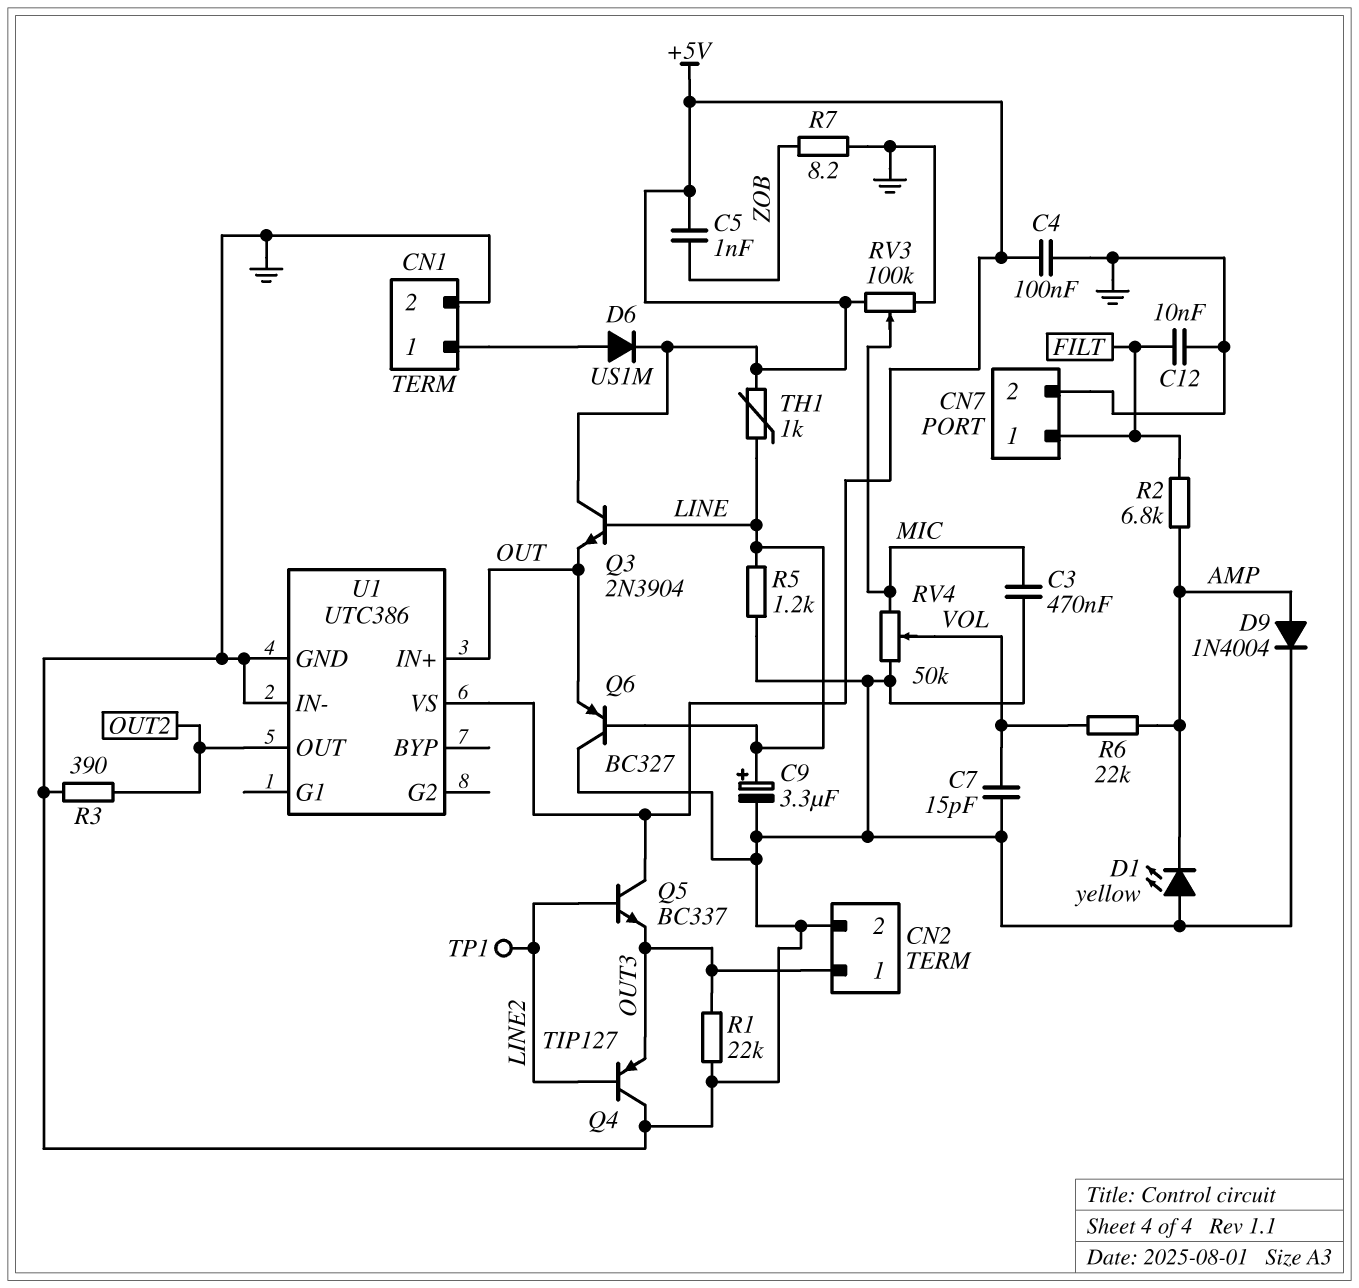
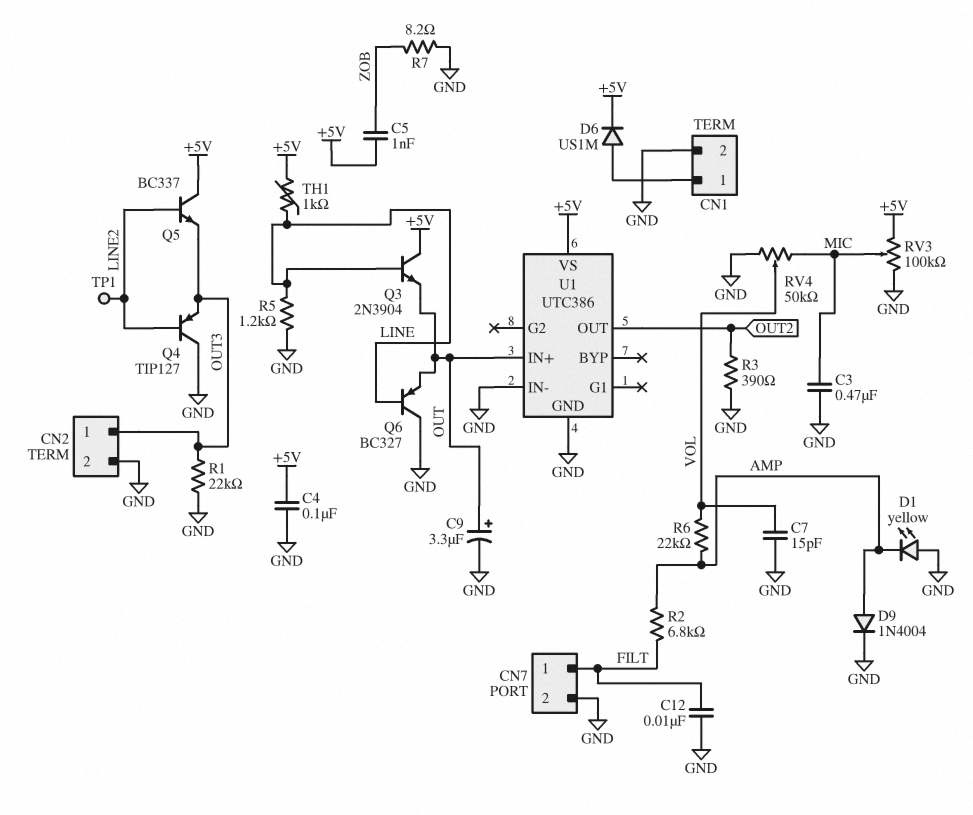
C9: 3.3uF (plus LINE, minus GND) -> 3.3uF (plus OUT, minus GND)

